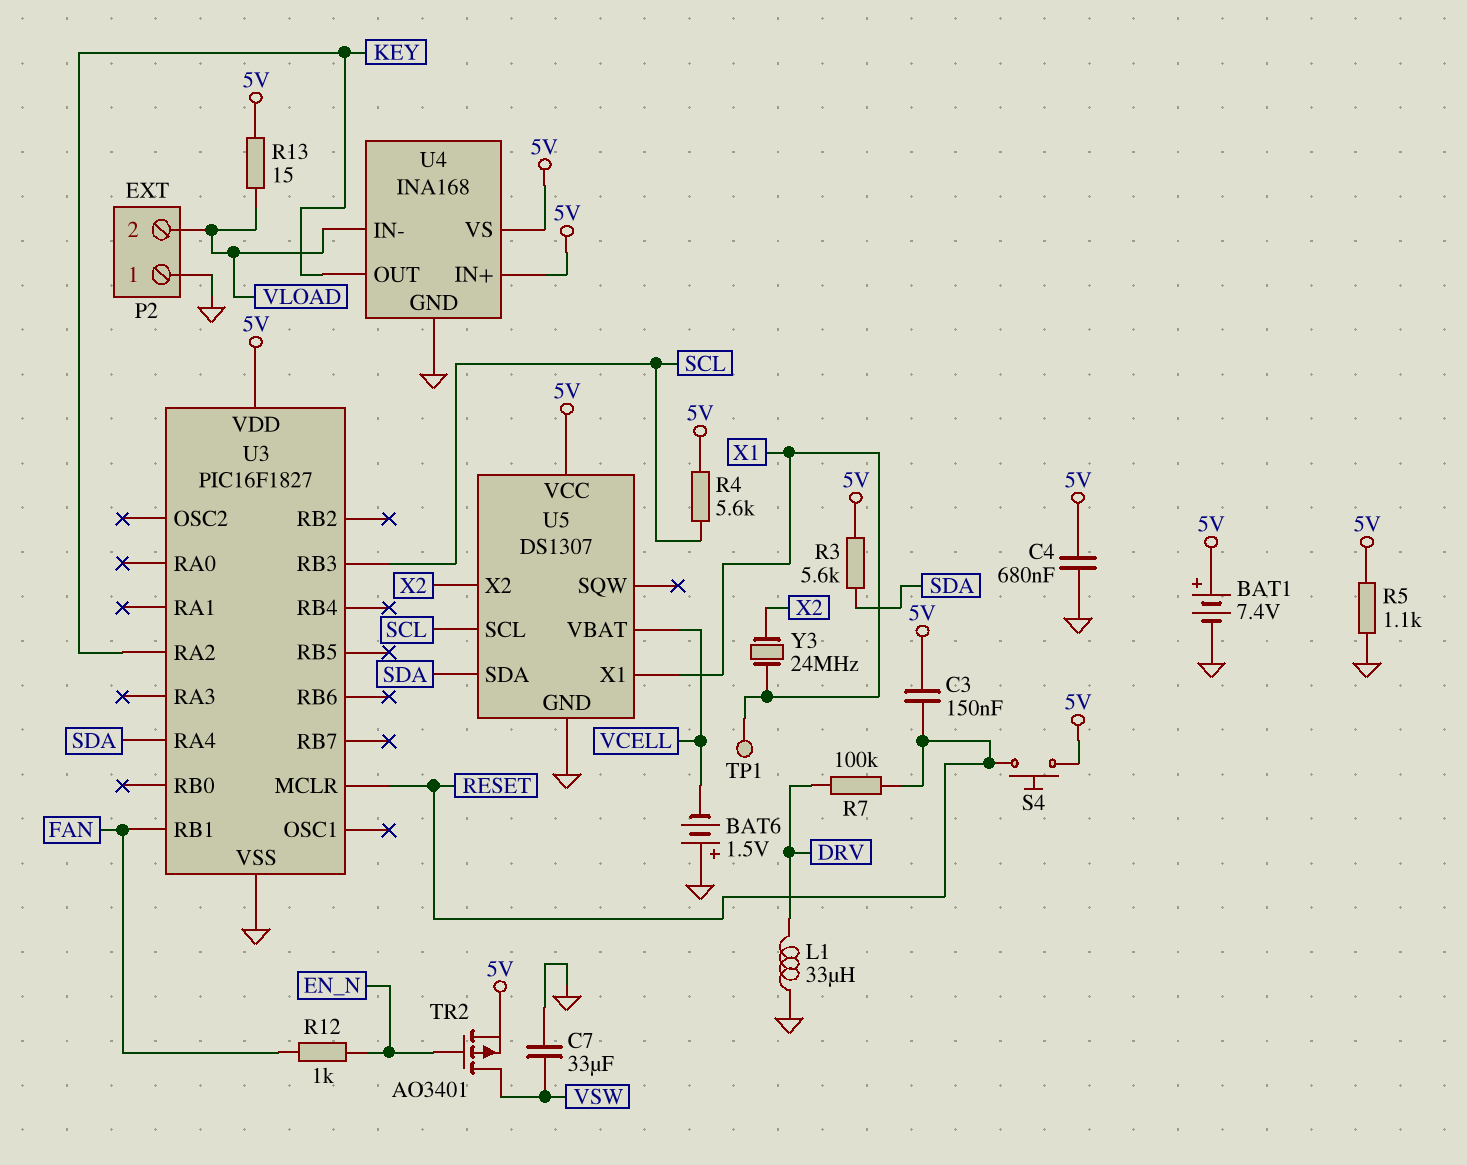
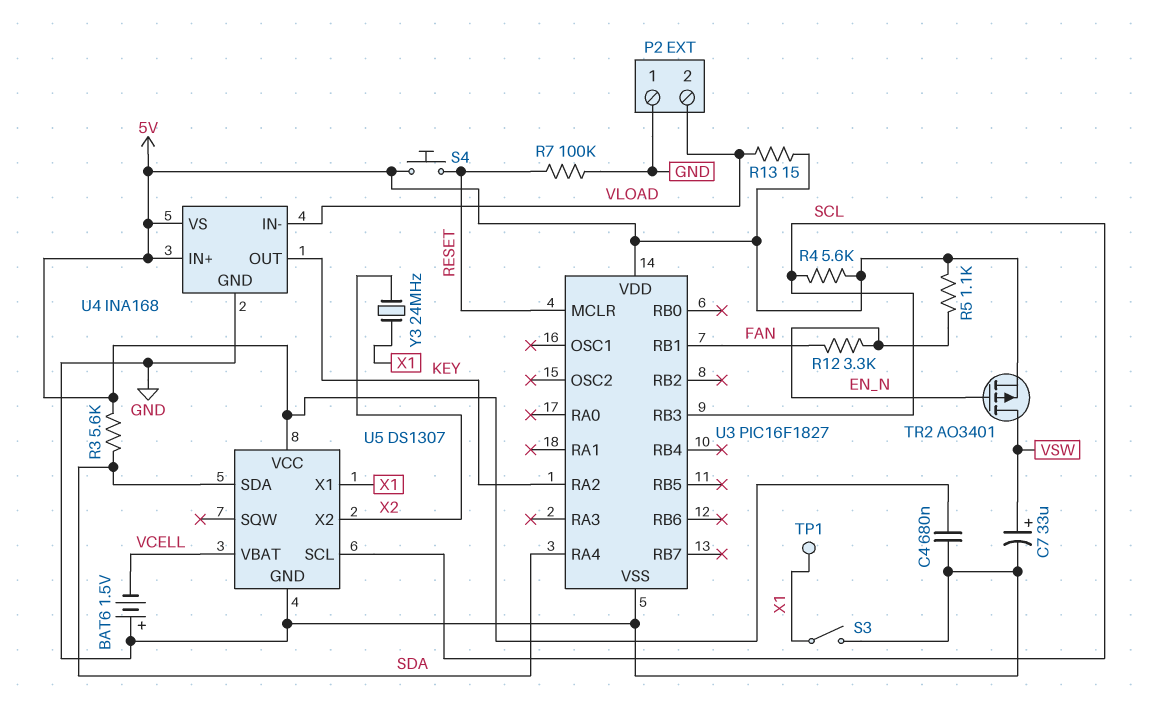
BAT1: 7.4V (plus 5V, minus GND) -> none
C3: 150nF (5V, RESET) -> none
C7: 33uF (GND, VSW) -> 33uF (plus VSW, minus GND)
L1: 33uH (DRV, GND) -> none
R5: 1.1k (5V, GND) -> 1.1k (5V, EN_N)
R7: 100k (DRV, RESET) -> 100k (GND, RESET)
R12: 1k (EN_N, FAN) -> 3.3k (EN_N, FAN)
S3: none -> switch (GND, X1)

